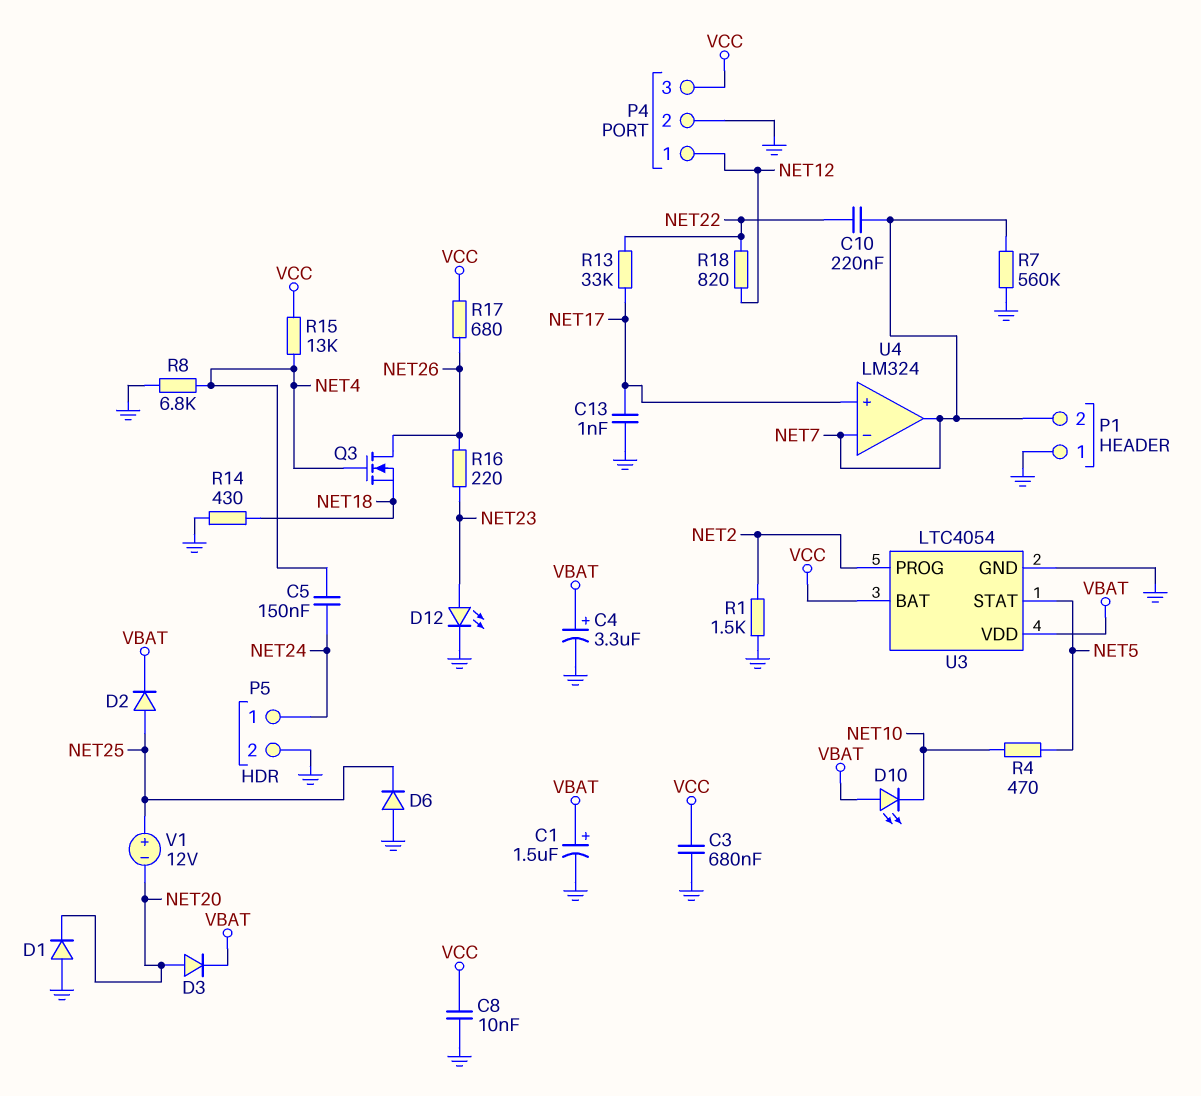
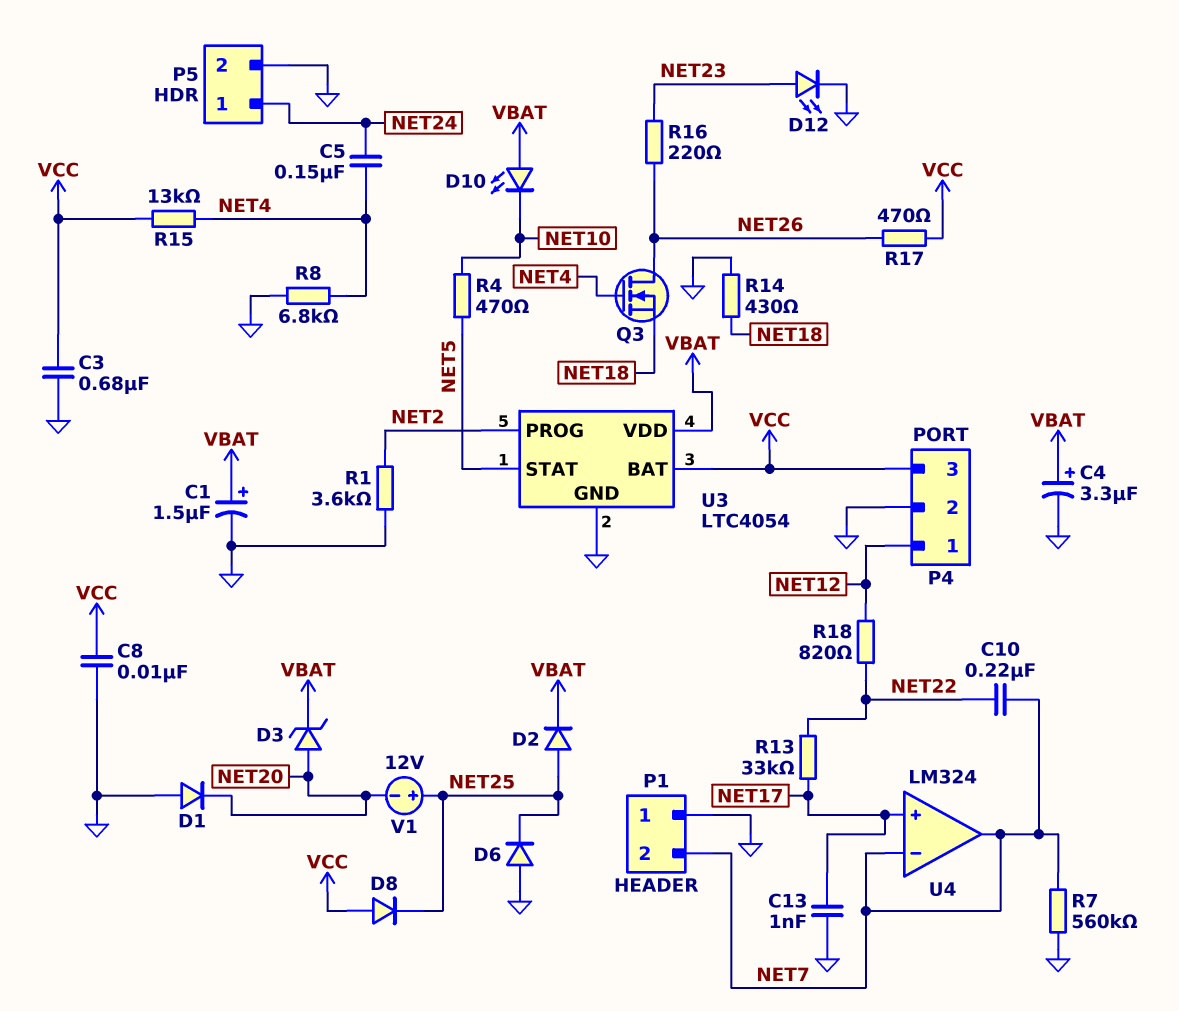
D3: diode (A NET20, K VBAT) -> zener (A NET20, K VBAT)
D8: none -> diode (A VCC, K NET25)
R1: 1.5k (GND, NET2) -> 3.6k (GND, NET2)
R17: 680 (NET26, VCC) -> 470 (NET26, VCC)

